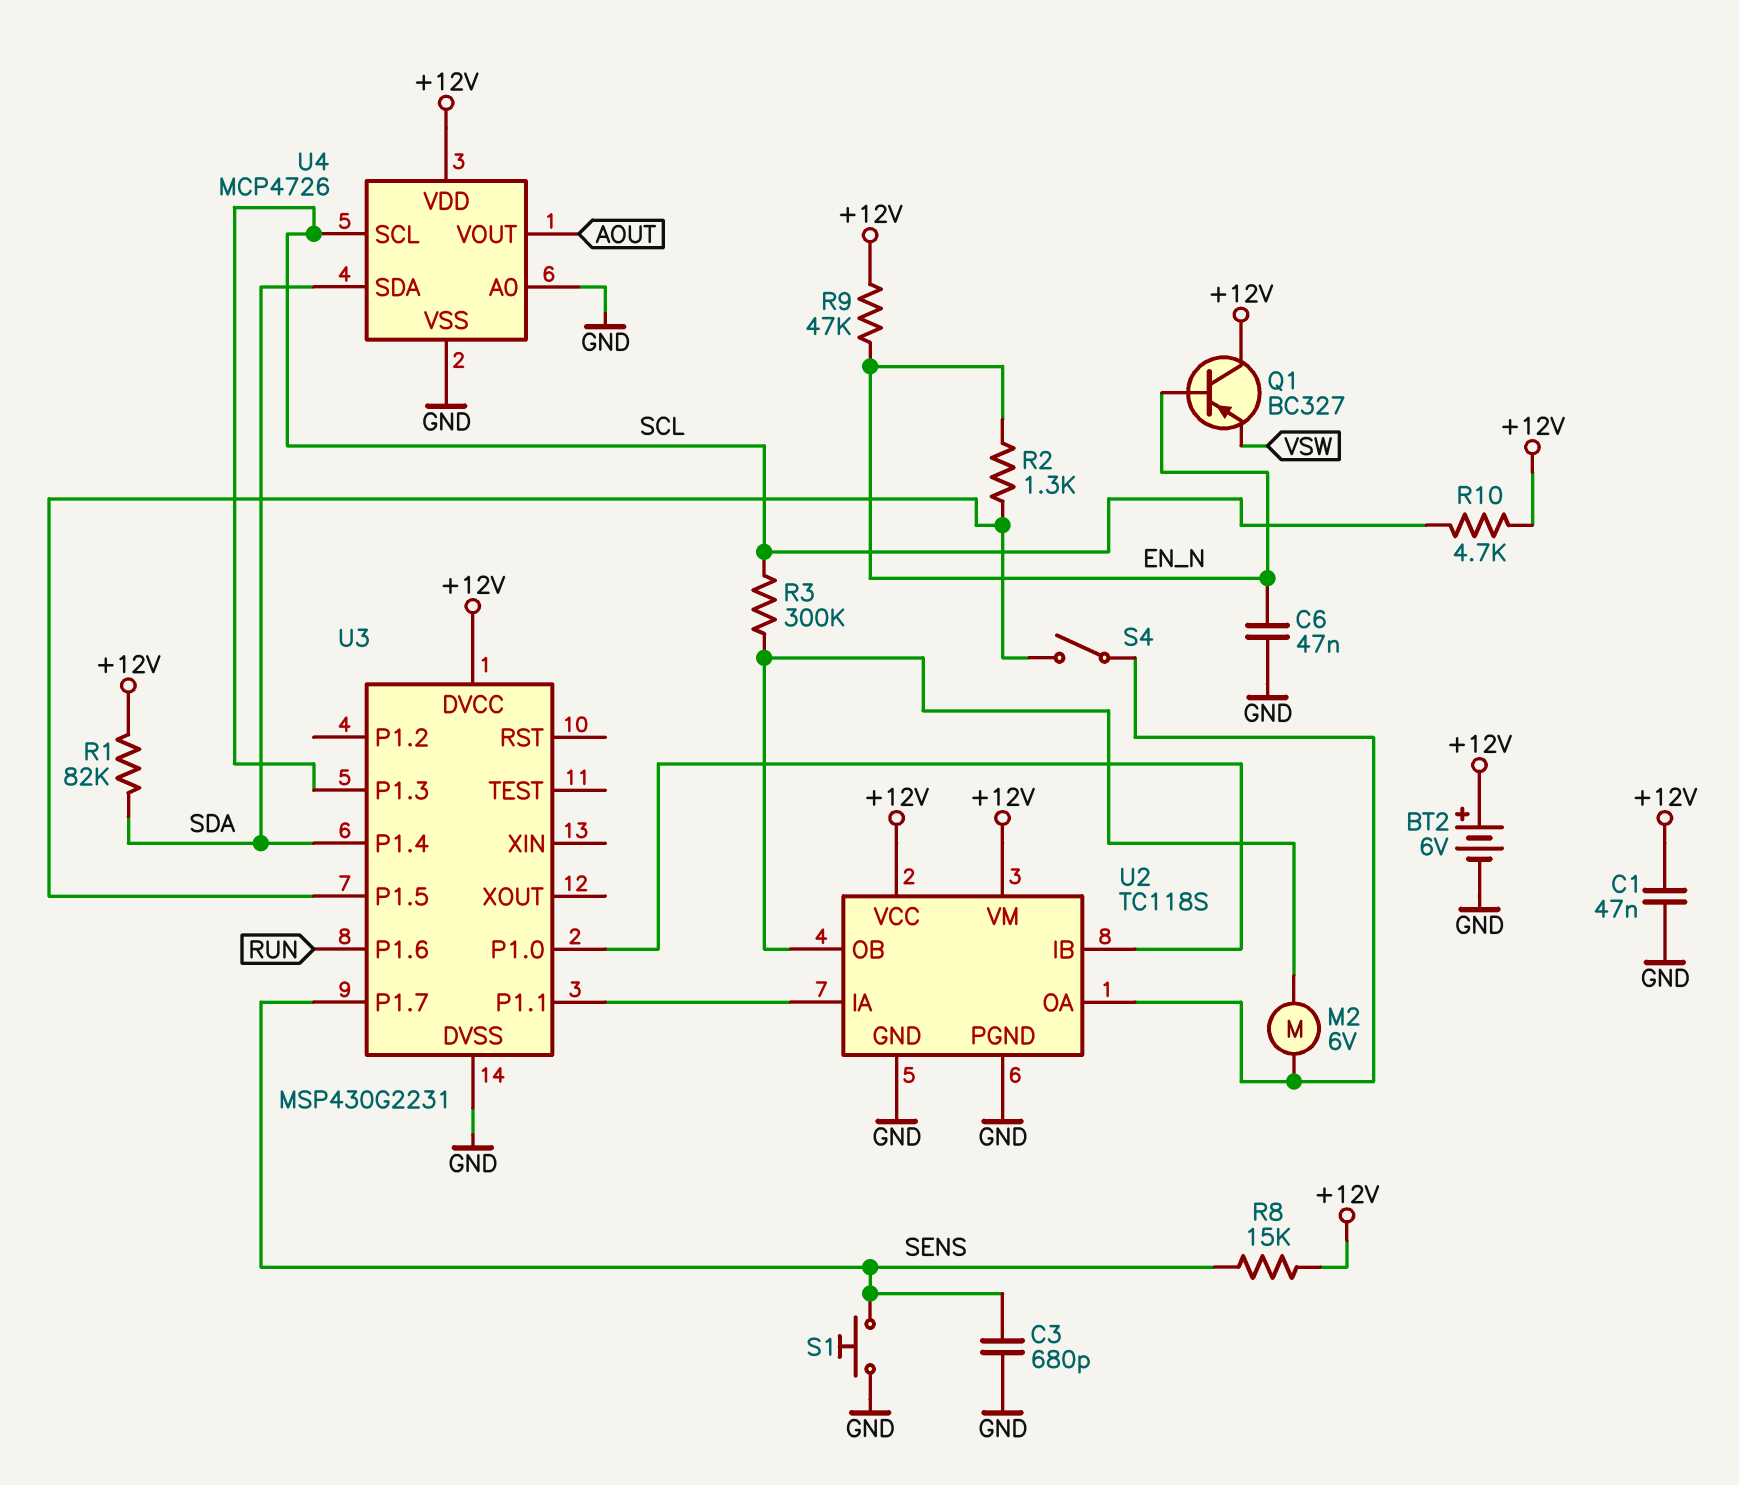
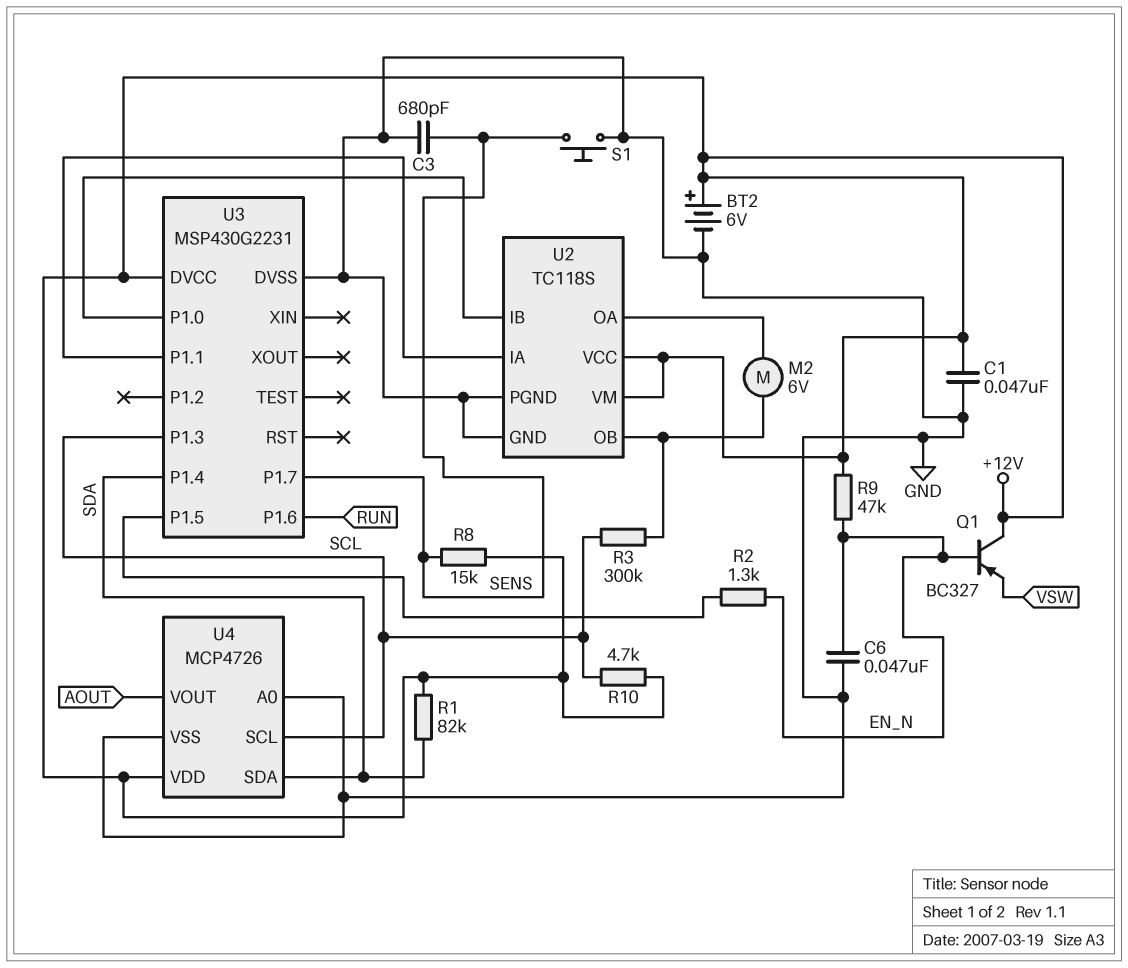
S4: switch (U2/OA, U3/P1.5) -> none

